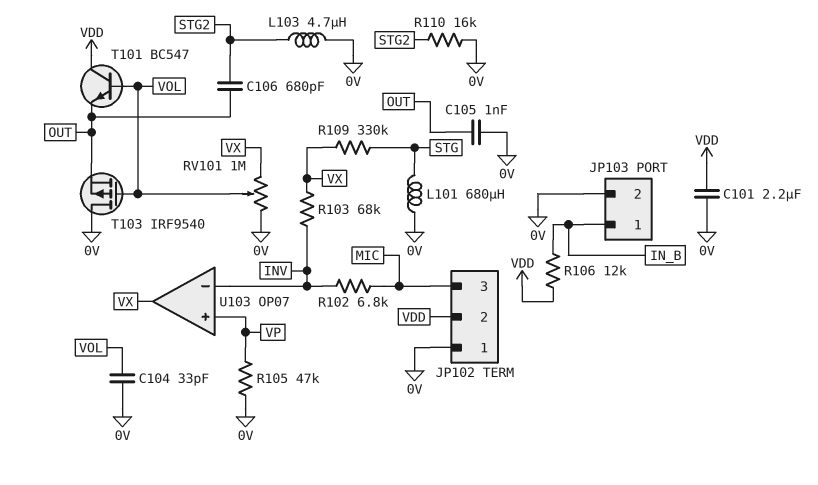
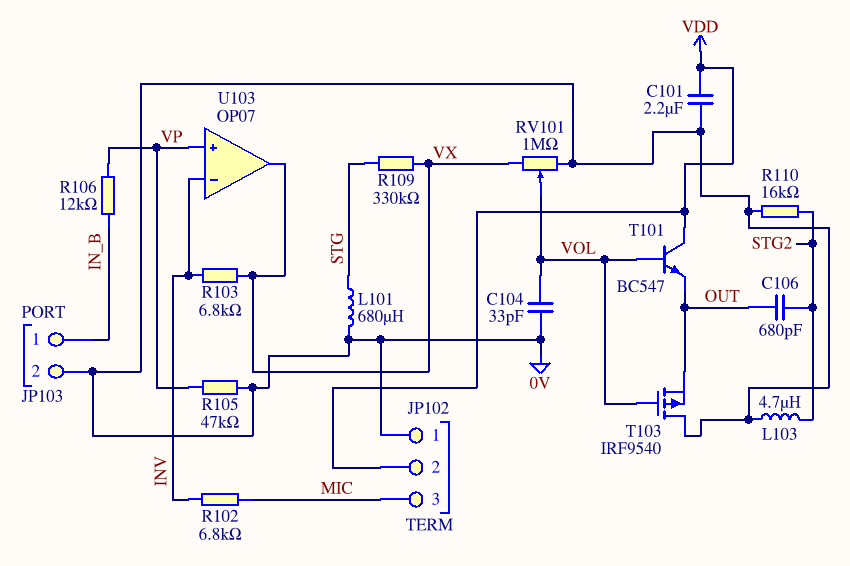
C105: 1nF (0V, OUT) -> none
R103: 68k (INV, VX) -> 6.8k (INV, VX)
R106: 12k (IN_B, VDD) -> 12k (IN_B, VP)

